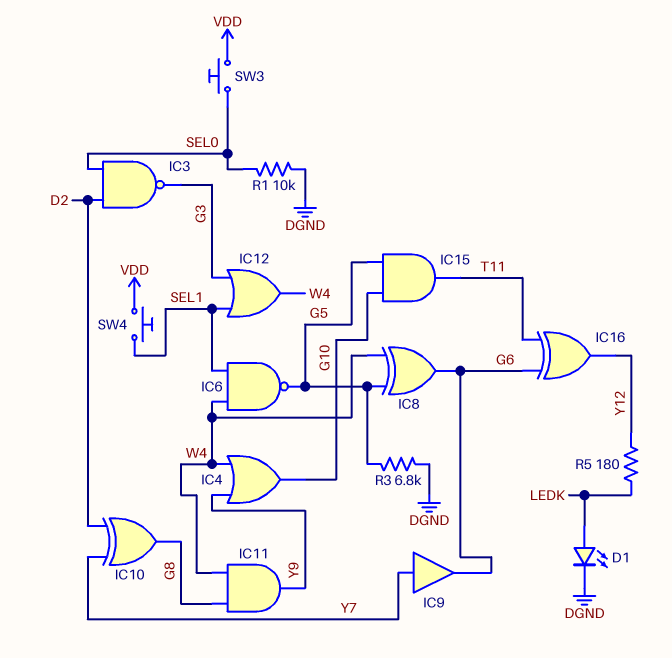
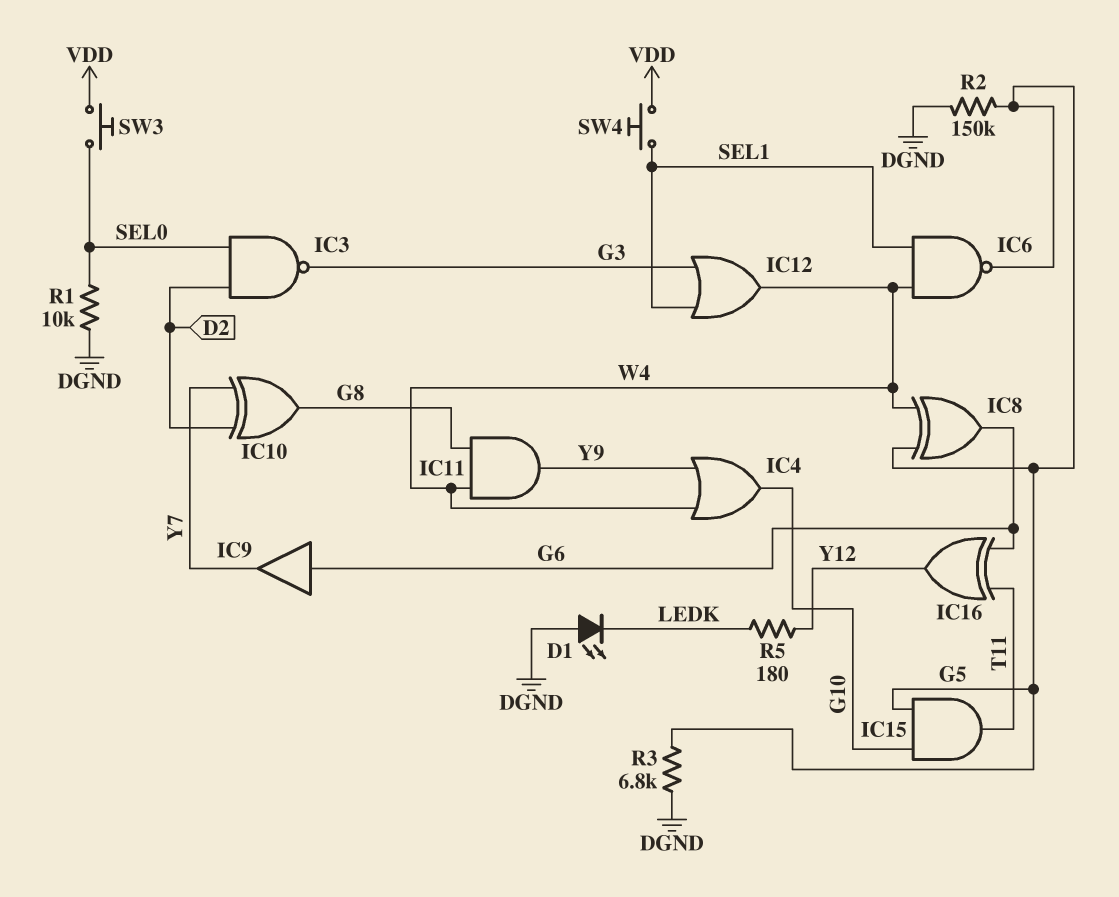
D1: LED (A LEDK, K DGND) -> LED (A DGND, K LEDK)
IC9: buffer (in Y7, out G6) -> buffer (in G6, out Y7)
R2: none -> 150k (DGND, G5)

